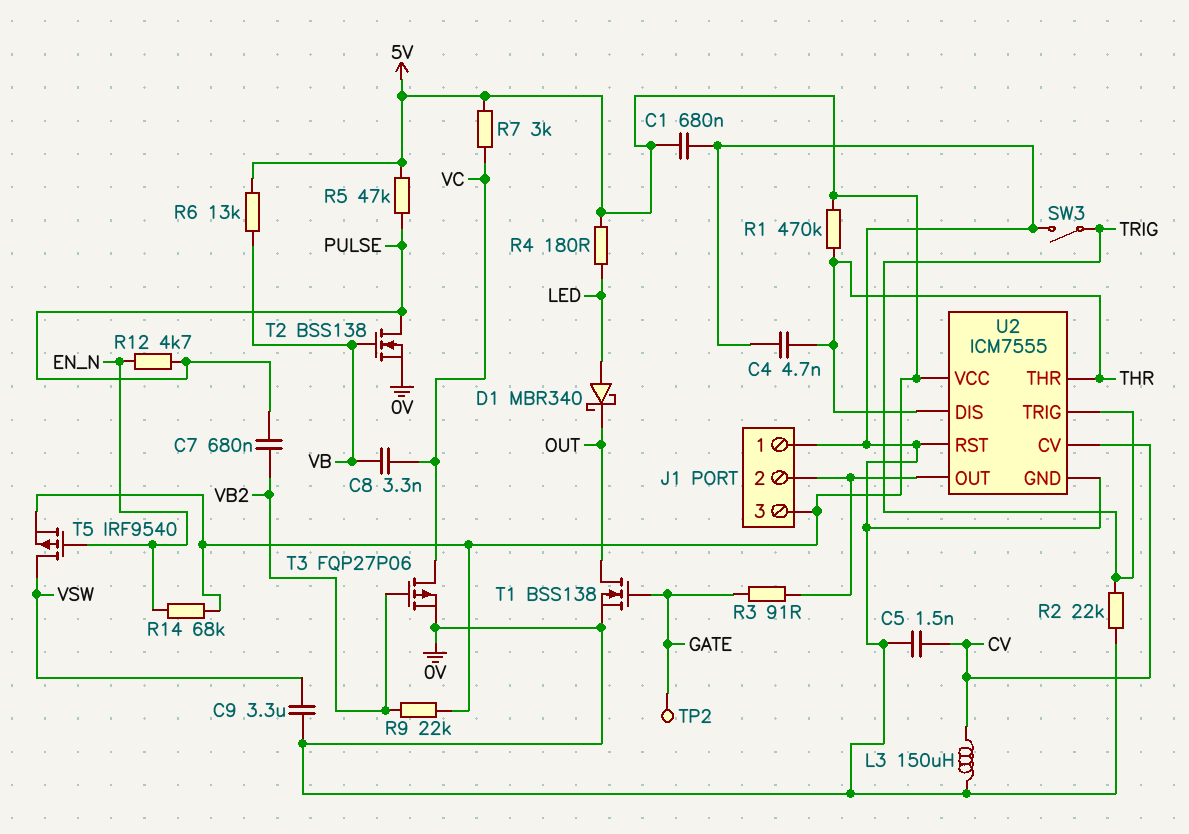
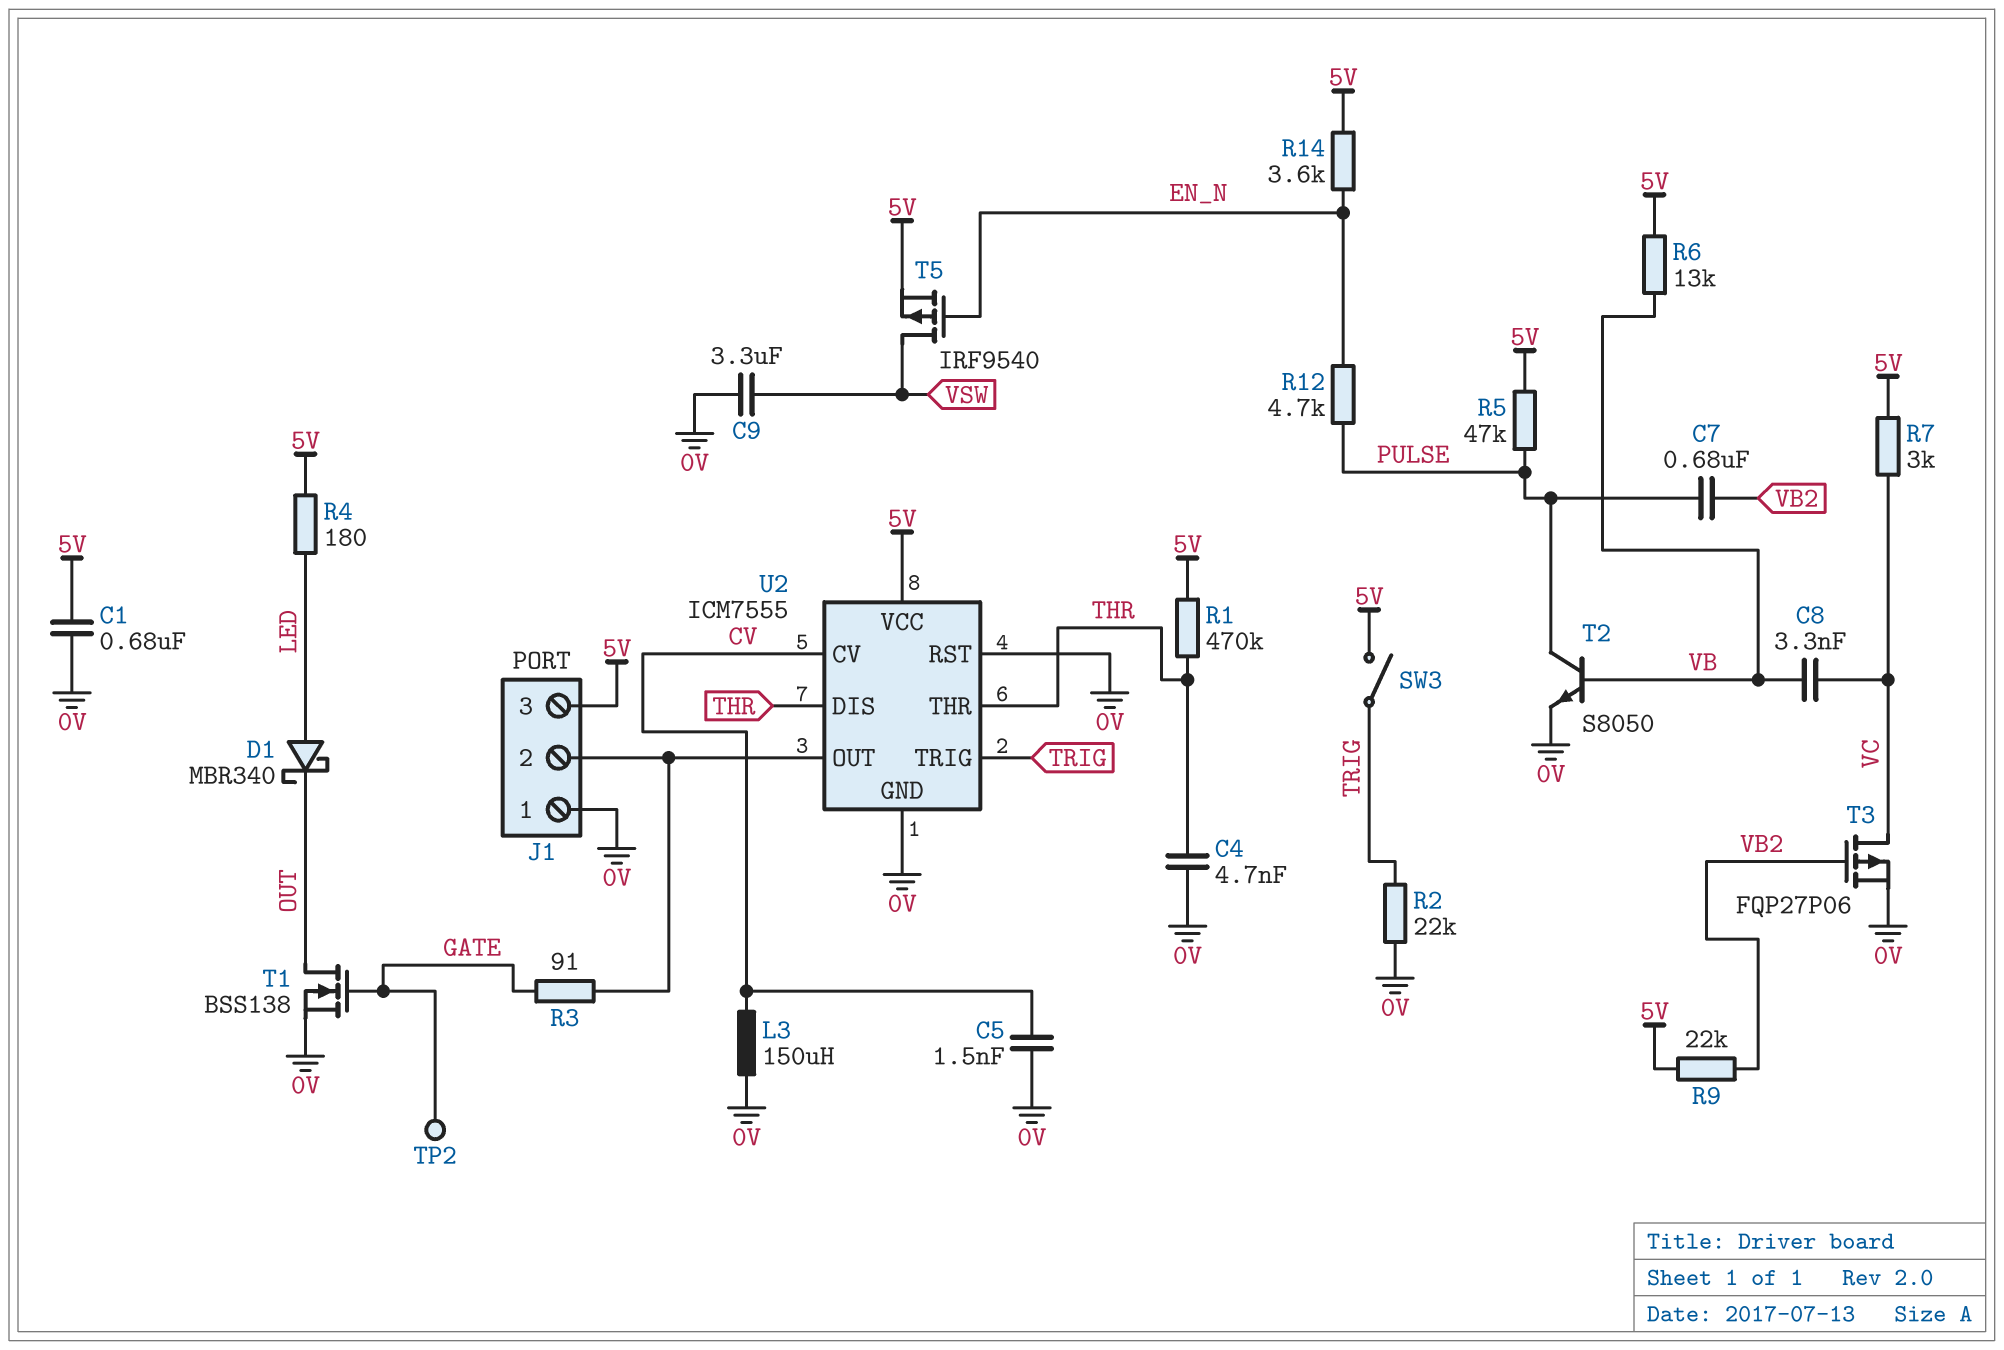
R14: 68k (5V, EN_N) -> 3.6k (5V, EN_N)
SW3: switch (0V, TRIG) -> switch (5V, TRIG)
T2: NMOS BSS138 (G VB, D PULSE, S 0V) -> NPN S8050 (B VB, C PULSE, E 0V)

